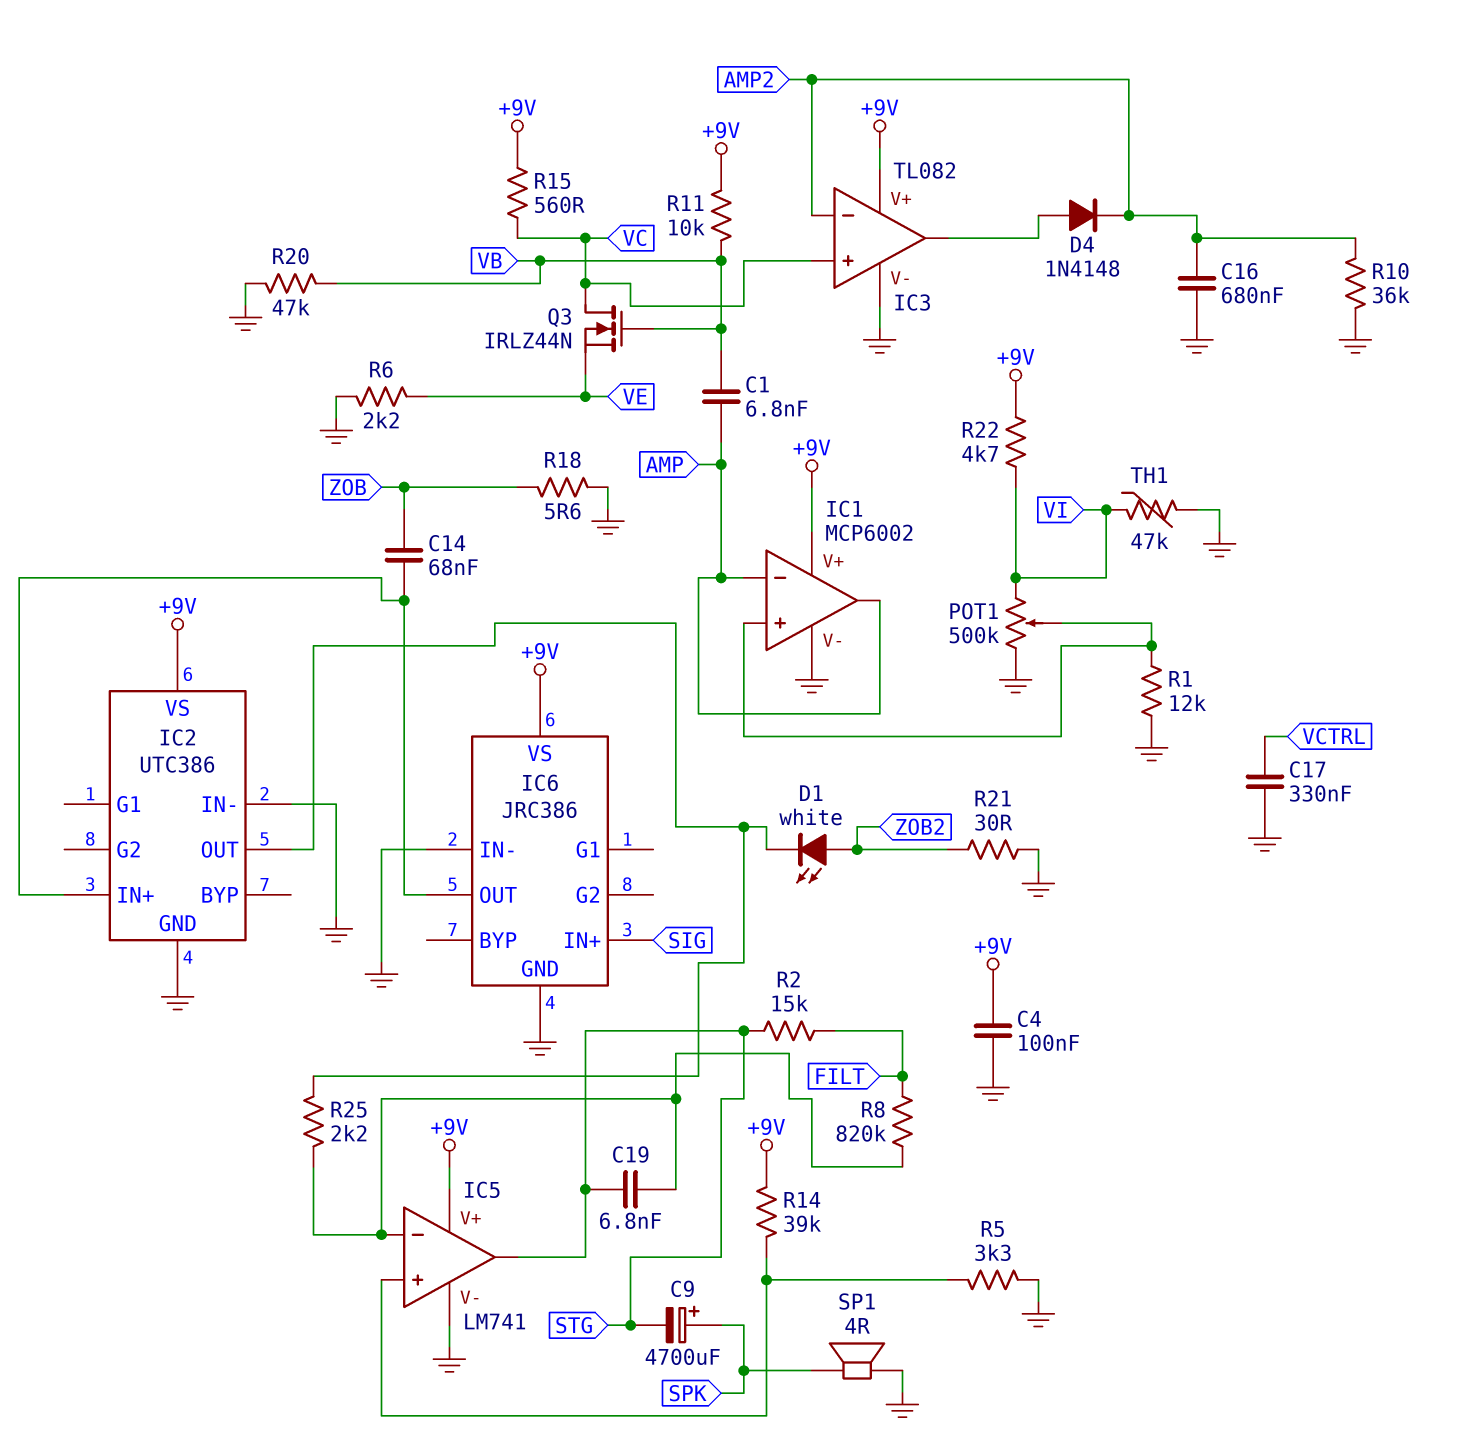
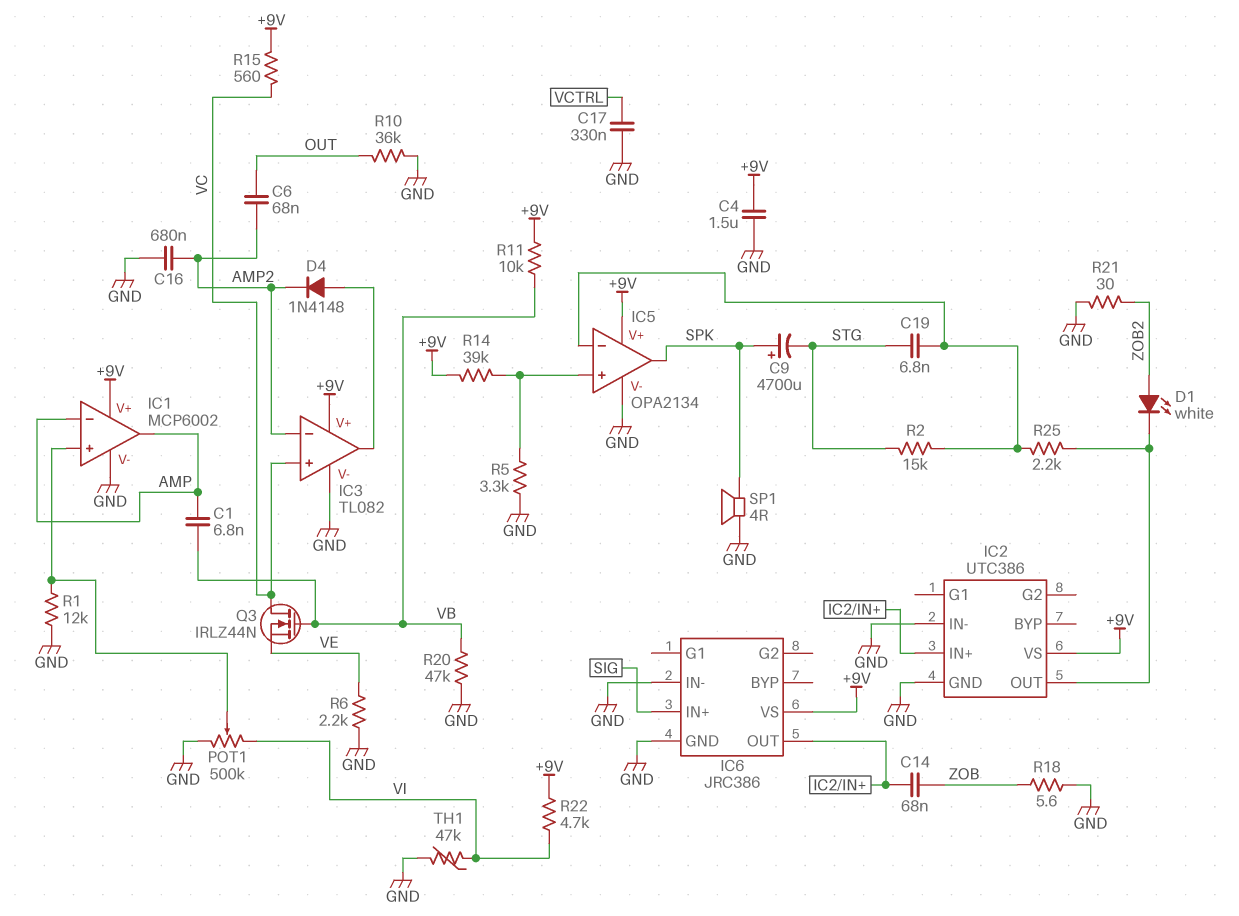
C4: 100nF (+9V, GND) -> 1.5uF (+9V, GND)
C6: none -> 68nF (AMP2, OUT)
IC5: LM741 -> OPA2134
IC5 pin out: STG -> SPK
R2: 15k (FILT, STG) -> 15k (IC5/in-, STG)
R8: 820k (FILT, IC5/in-) -> none
R10: 36k (AMP2, GND) -> 36k (GND, OUT)

